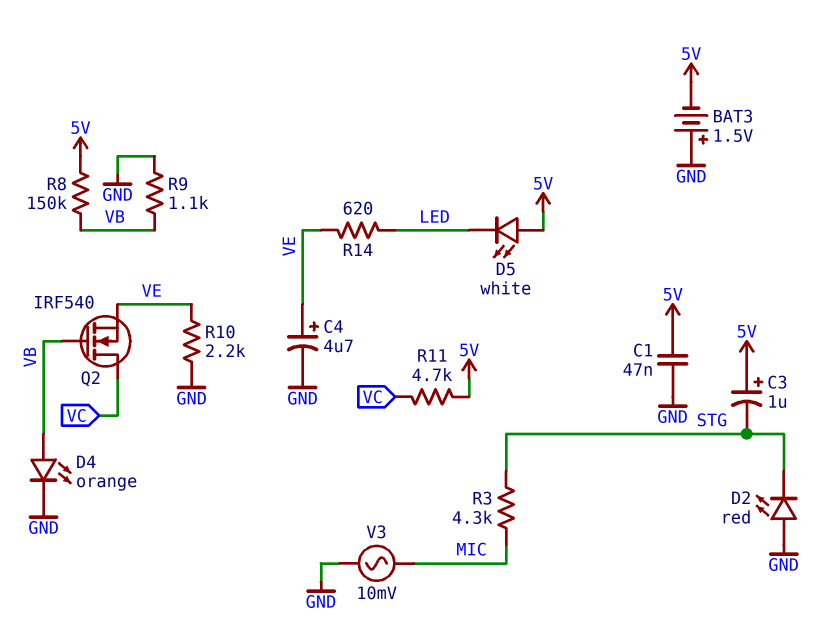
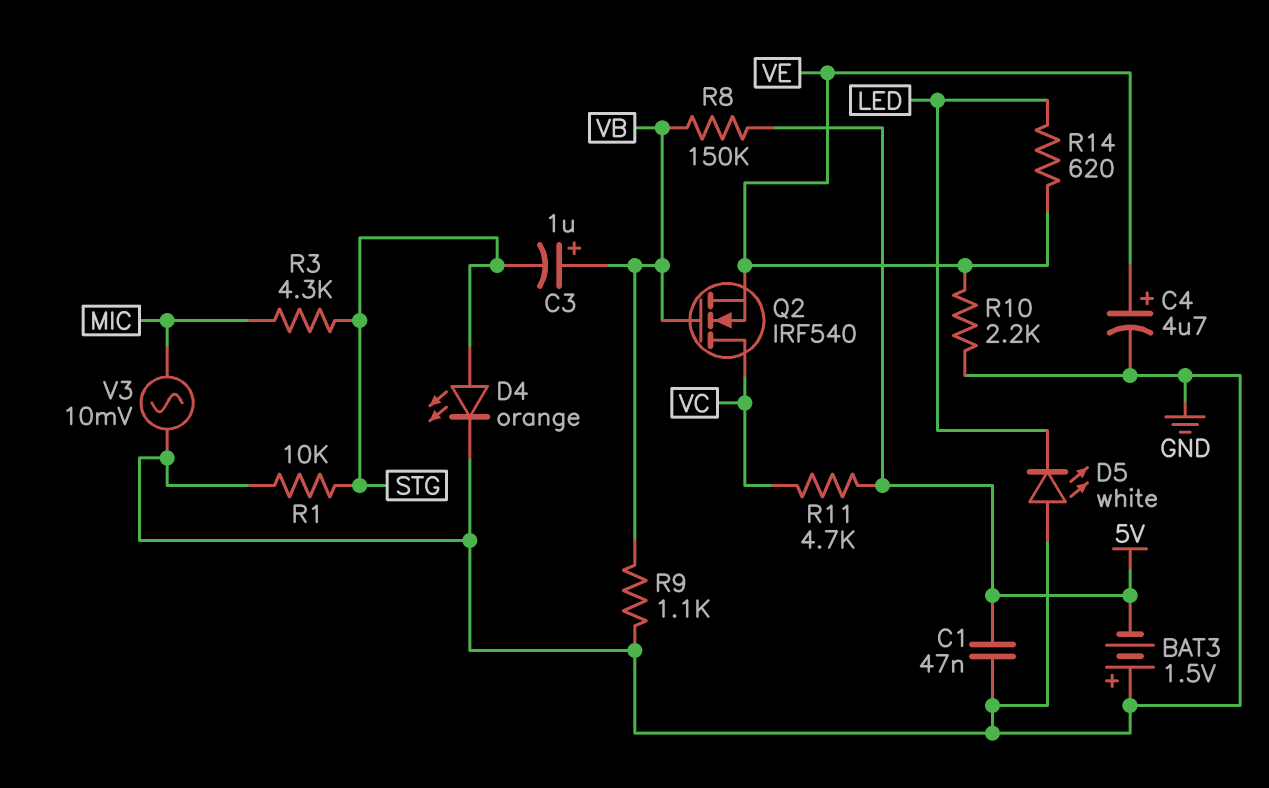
C3: 1uF (plus 5V, minus STG) -> 1uF (plus VB, minus STG)
D2: LED red (A GND, K STG) -> none
D4: LED orange (A VB, K GND) -> LED orange (A STG, K GND)
D5: LED white (A 5V, K LED) -> LED white (A GND, K LED)
R1: none -> 10k (GND, STG)

